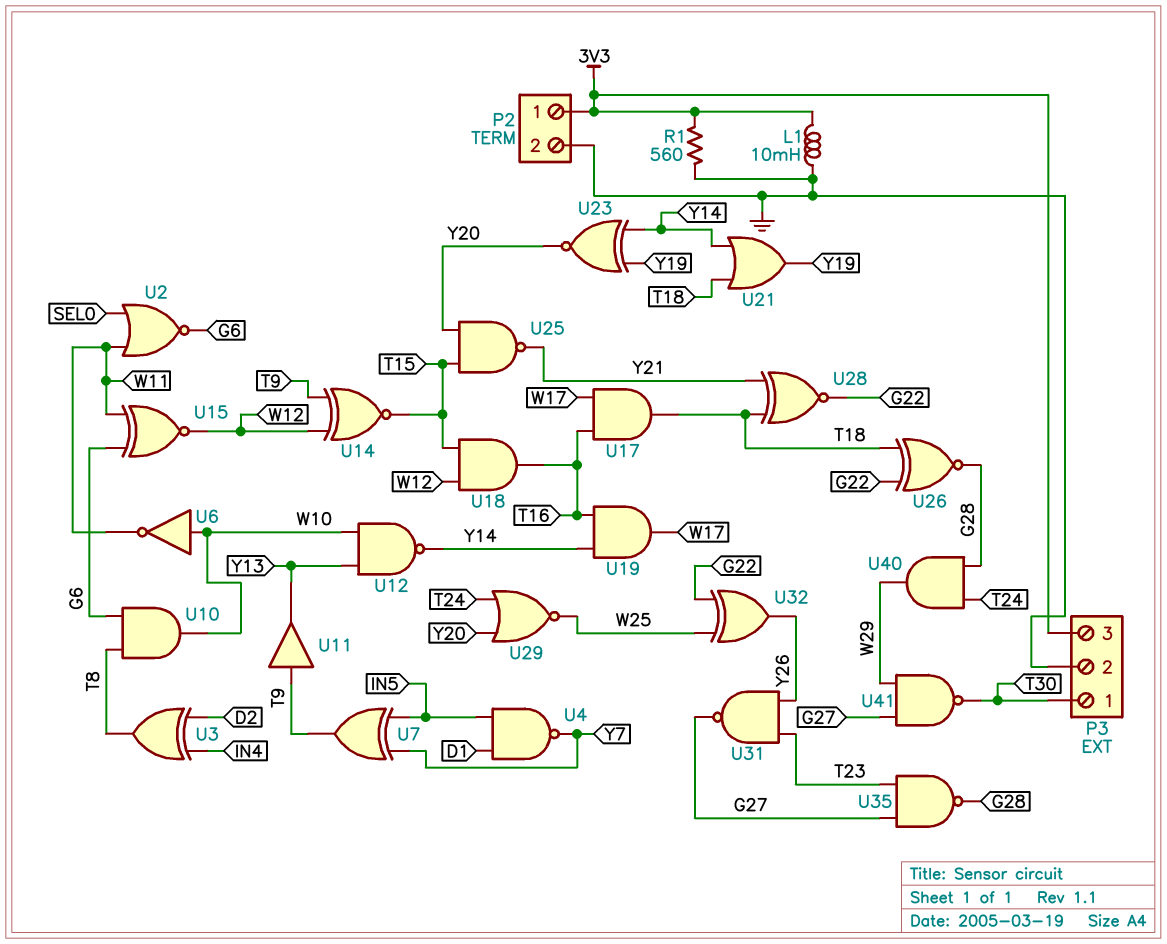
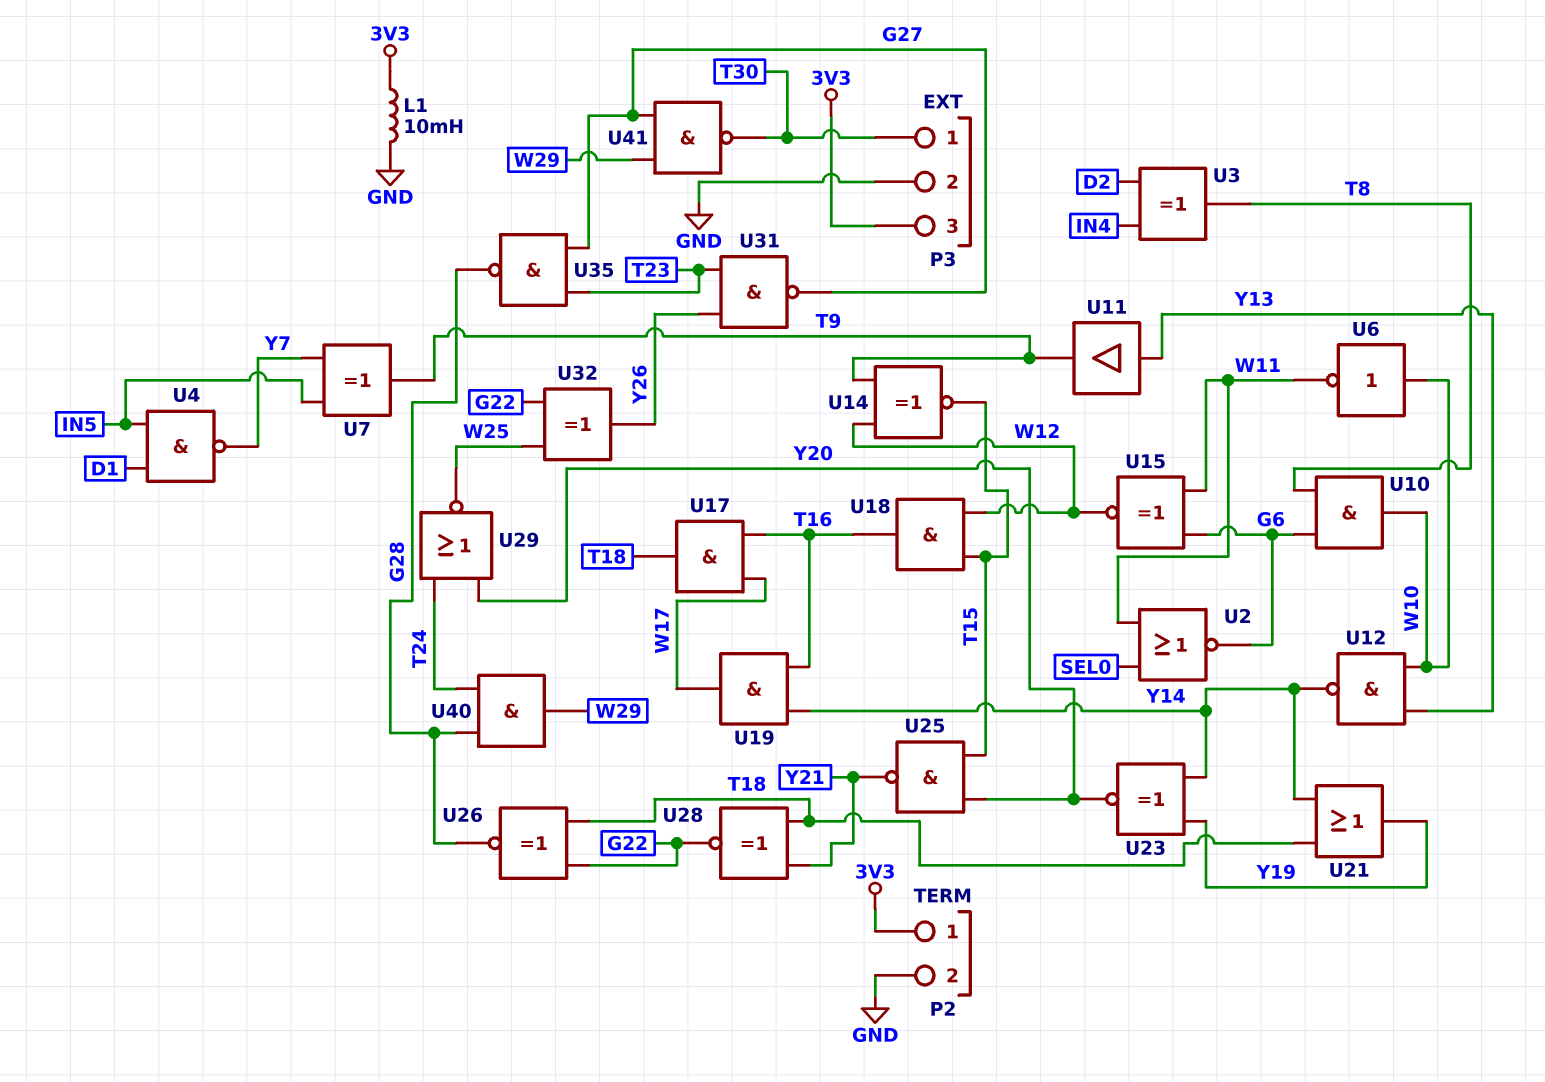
R1: 560 (3V3, GND) -> none
U11: buffer (in T9, out Y13) -> buffer (in Y13, out T9)

